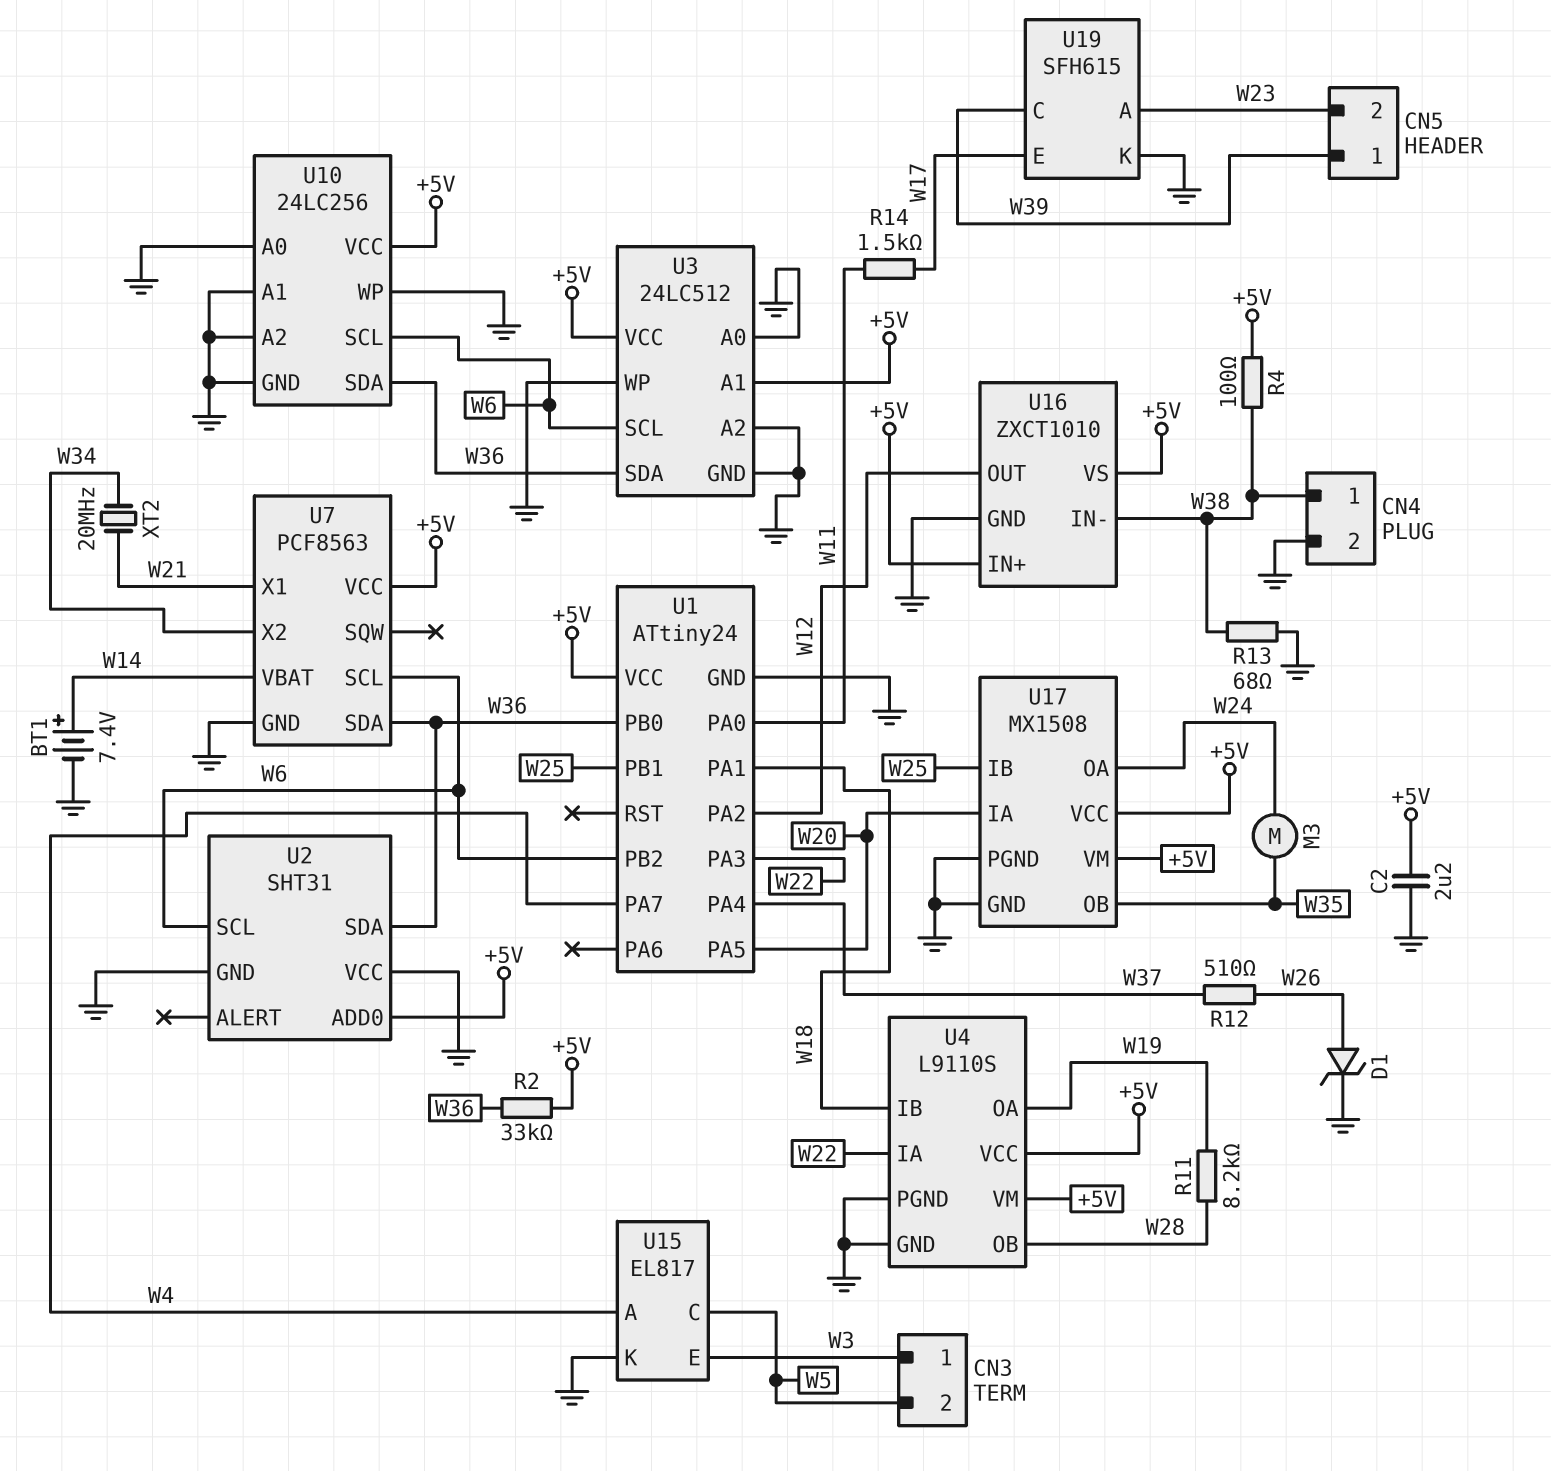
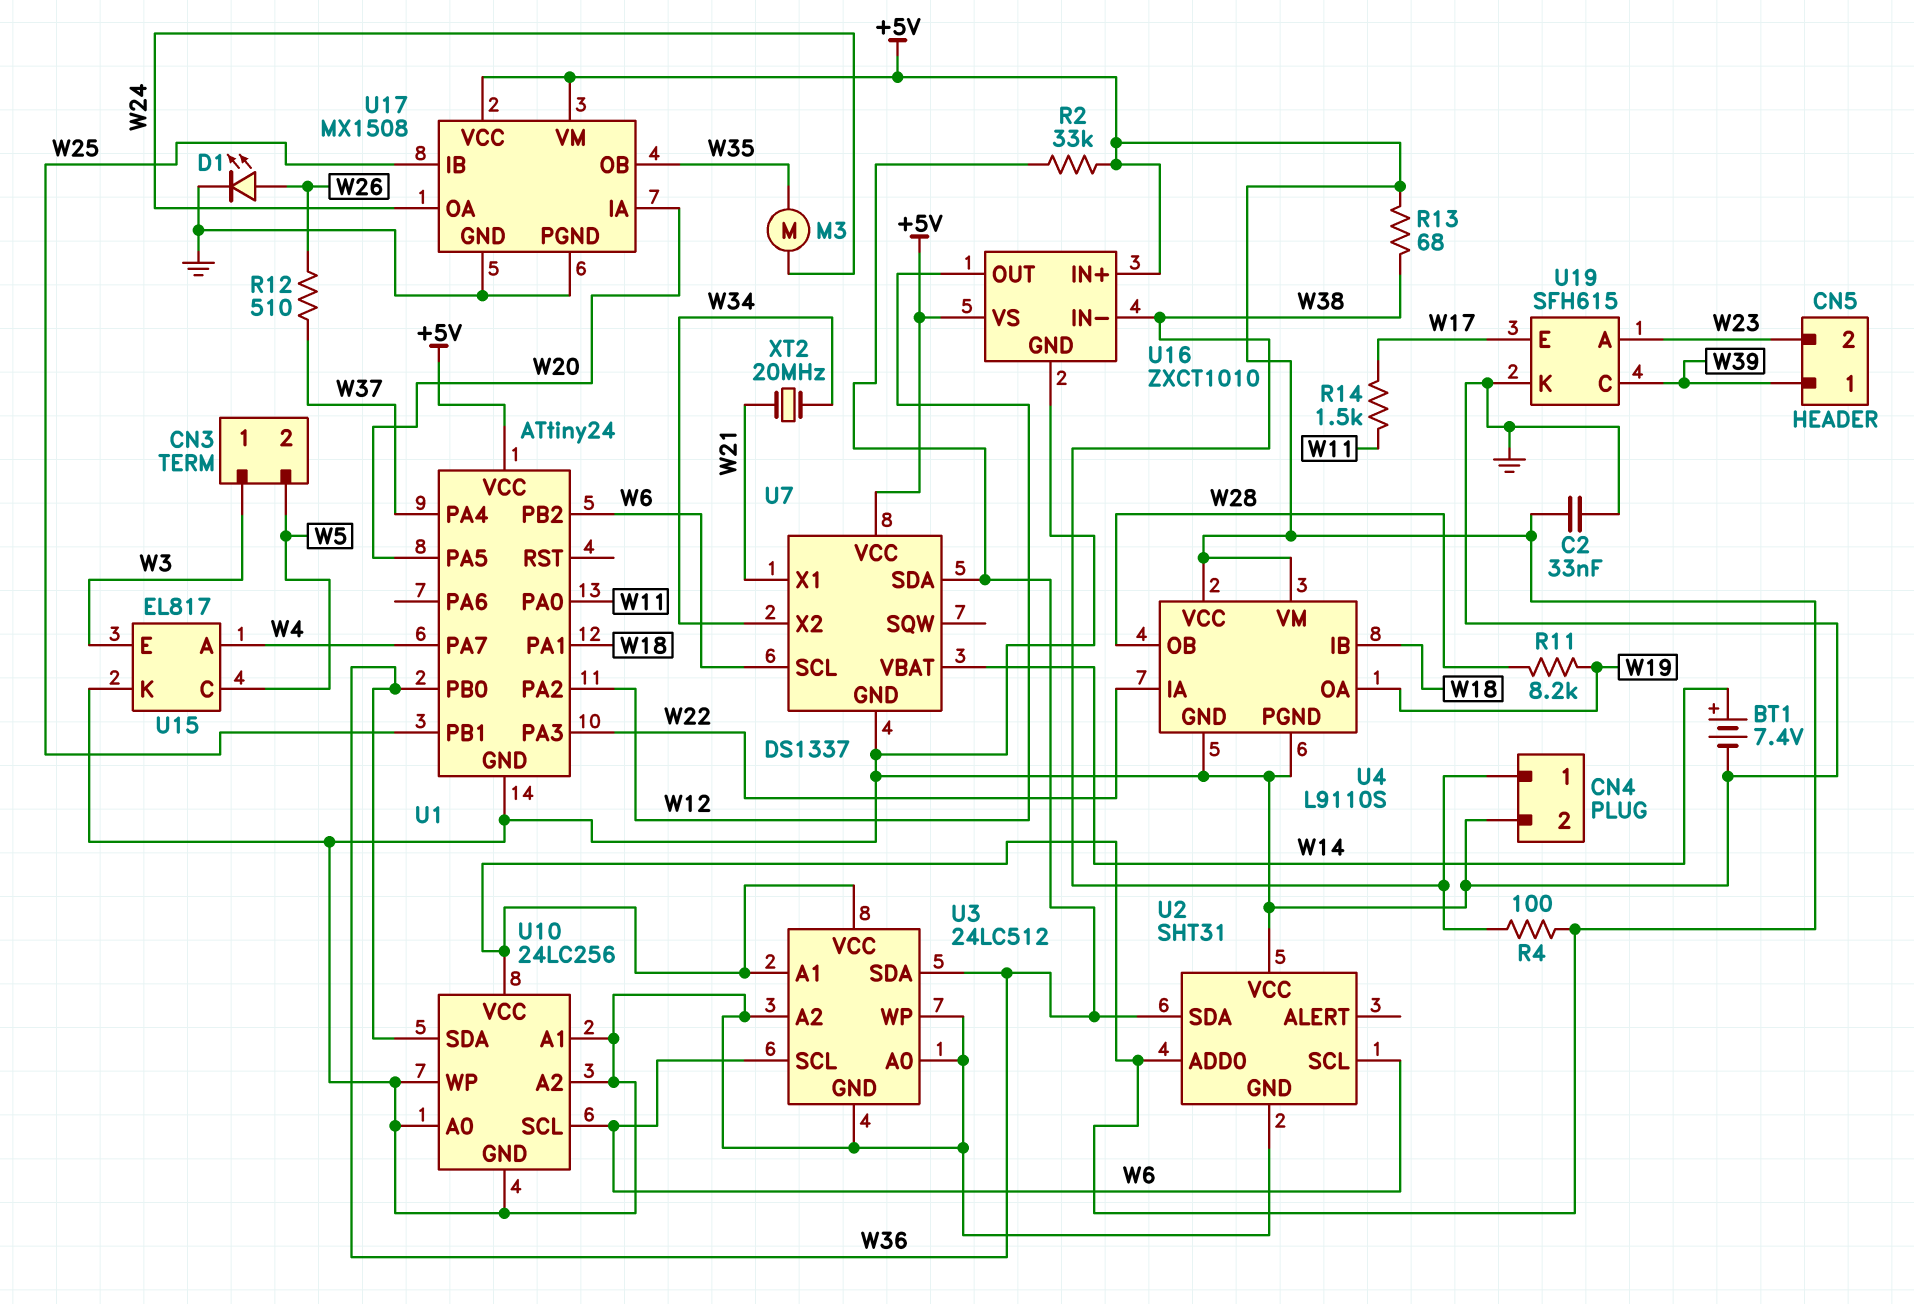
C2: 2.2uF (+5V, GND) -> 33nF (+5V, GND)
D1: zener (A W26, K GND) -> LED (A W26, K GND)
R13: 68 (GND, W38) -> 68 (+5V, W38)
U7: PCF8563 -> DS1337

